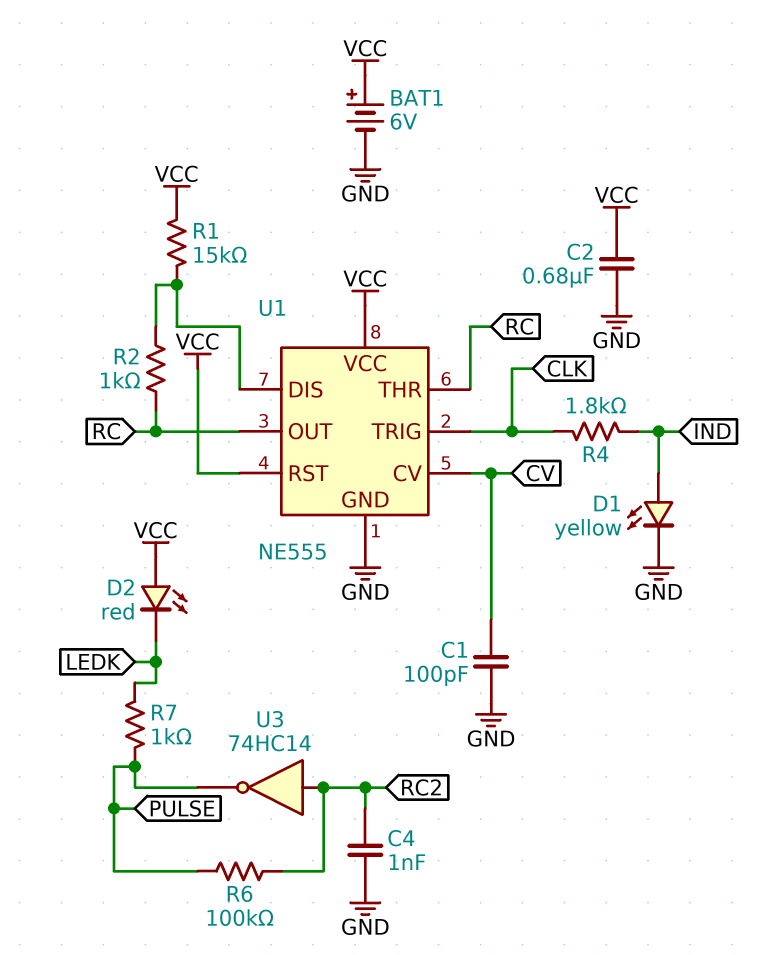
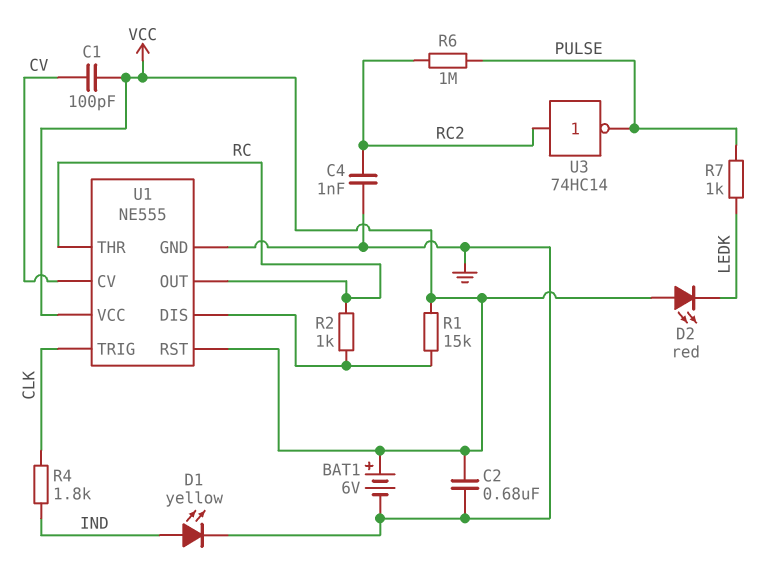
C1: 100pF (CV, GND) -> 100pF (CV, VCC)
R6: 100k (PULSE, RC2) -> 1M (PULSE, RC2)

